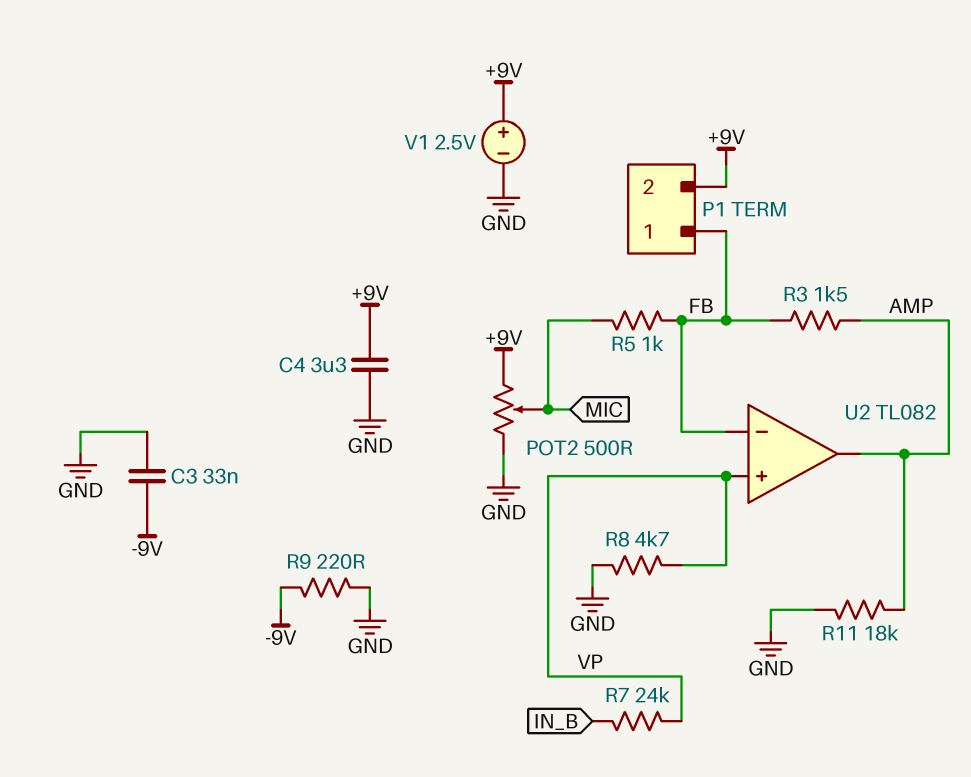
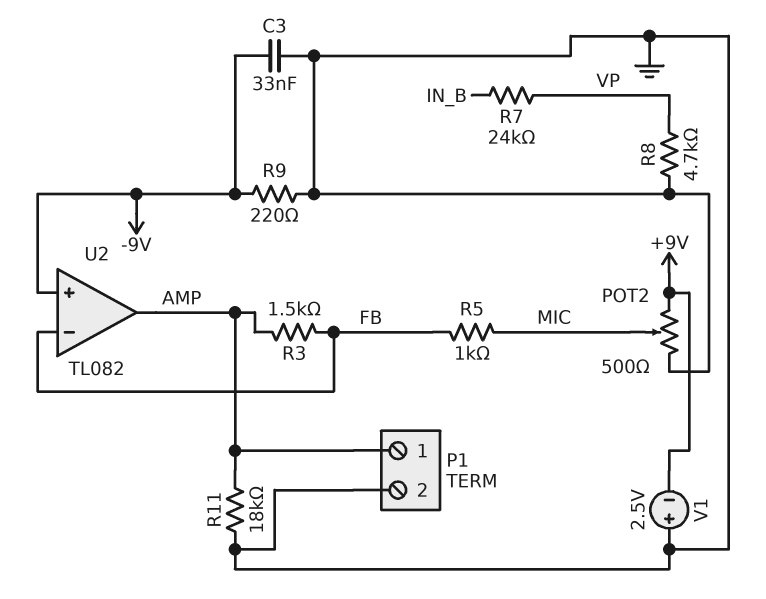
C4: 3.3uF (+9V, GND) -> none
P1 pin 1: FB -> AMP
P1 pin 2: +9V -> GND
U2 pin in+: VP -> -9V
V1: 2.5V (plus +9V, minus GND) -> 2.5V (plus GND, minus +9V)

